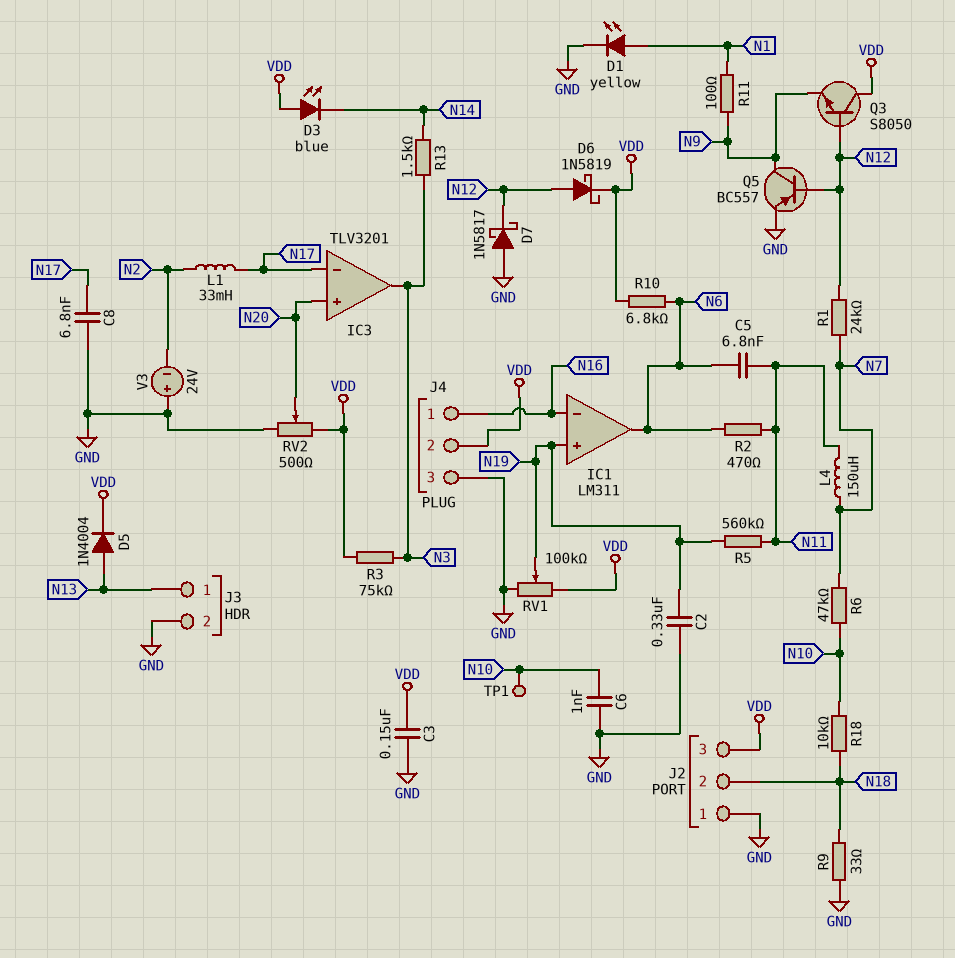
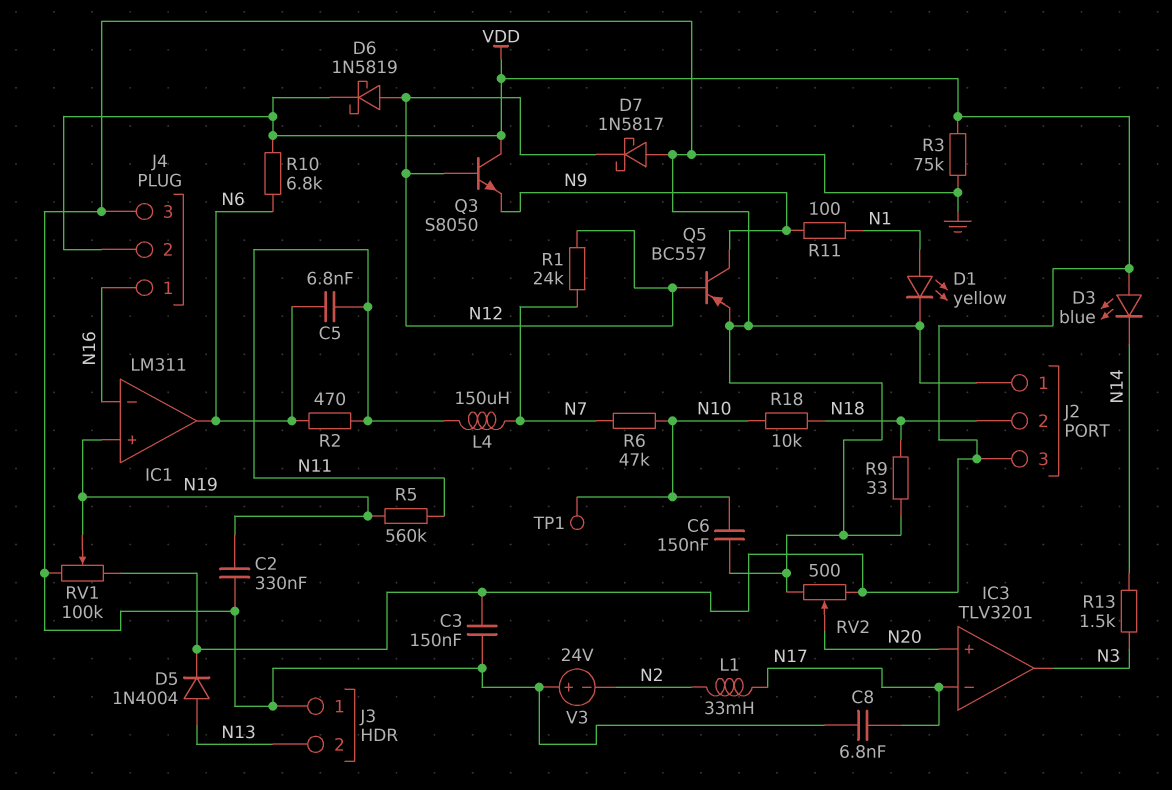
C6: 1nF (GND, N10) -> 150nF (GND, N10)
J3 pin 1: N13 -> GND
J3 pin 2: GND -> N13
R3: 75k (N3, VDD) -> 75k (GND, VDD)

